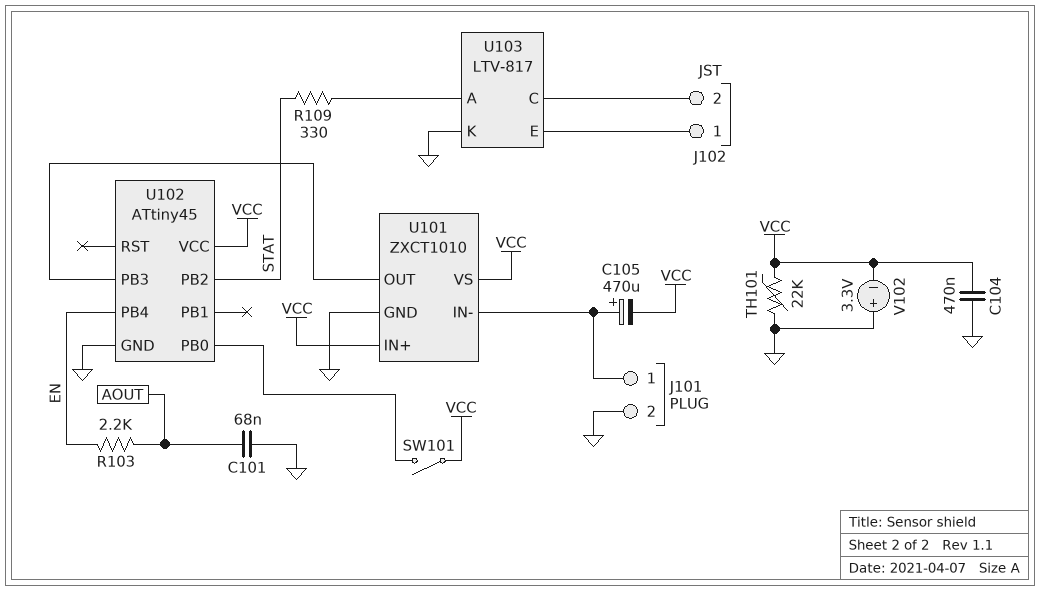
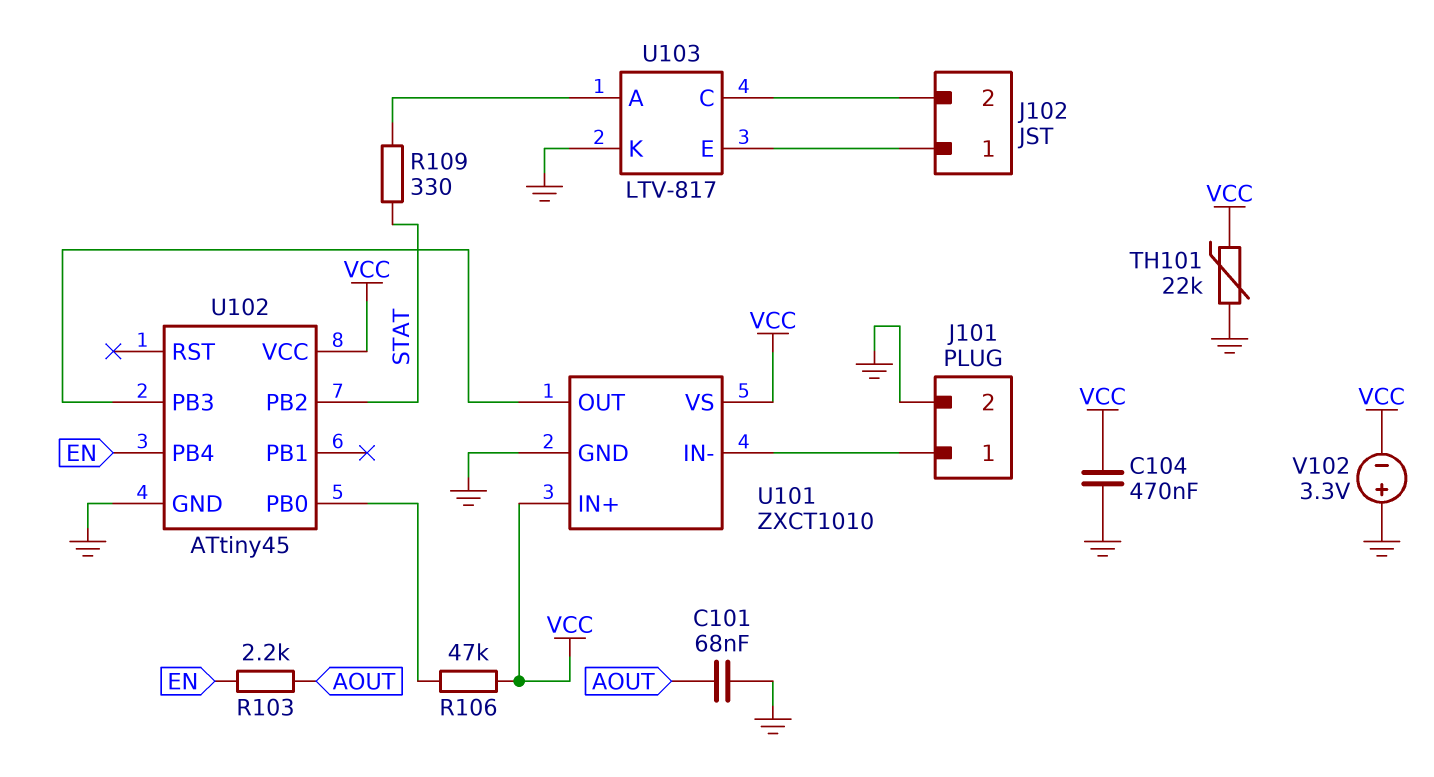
C105: 470uF (plus J101/1, minus VCC) -> none
R106: none -> 47k (U102/PB0, VCC)
SW101: switch (U102/PB0, VCC) -> none

